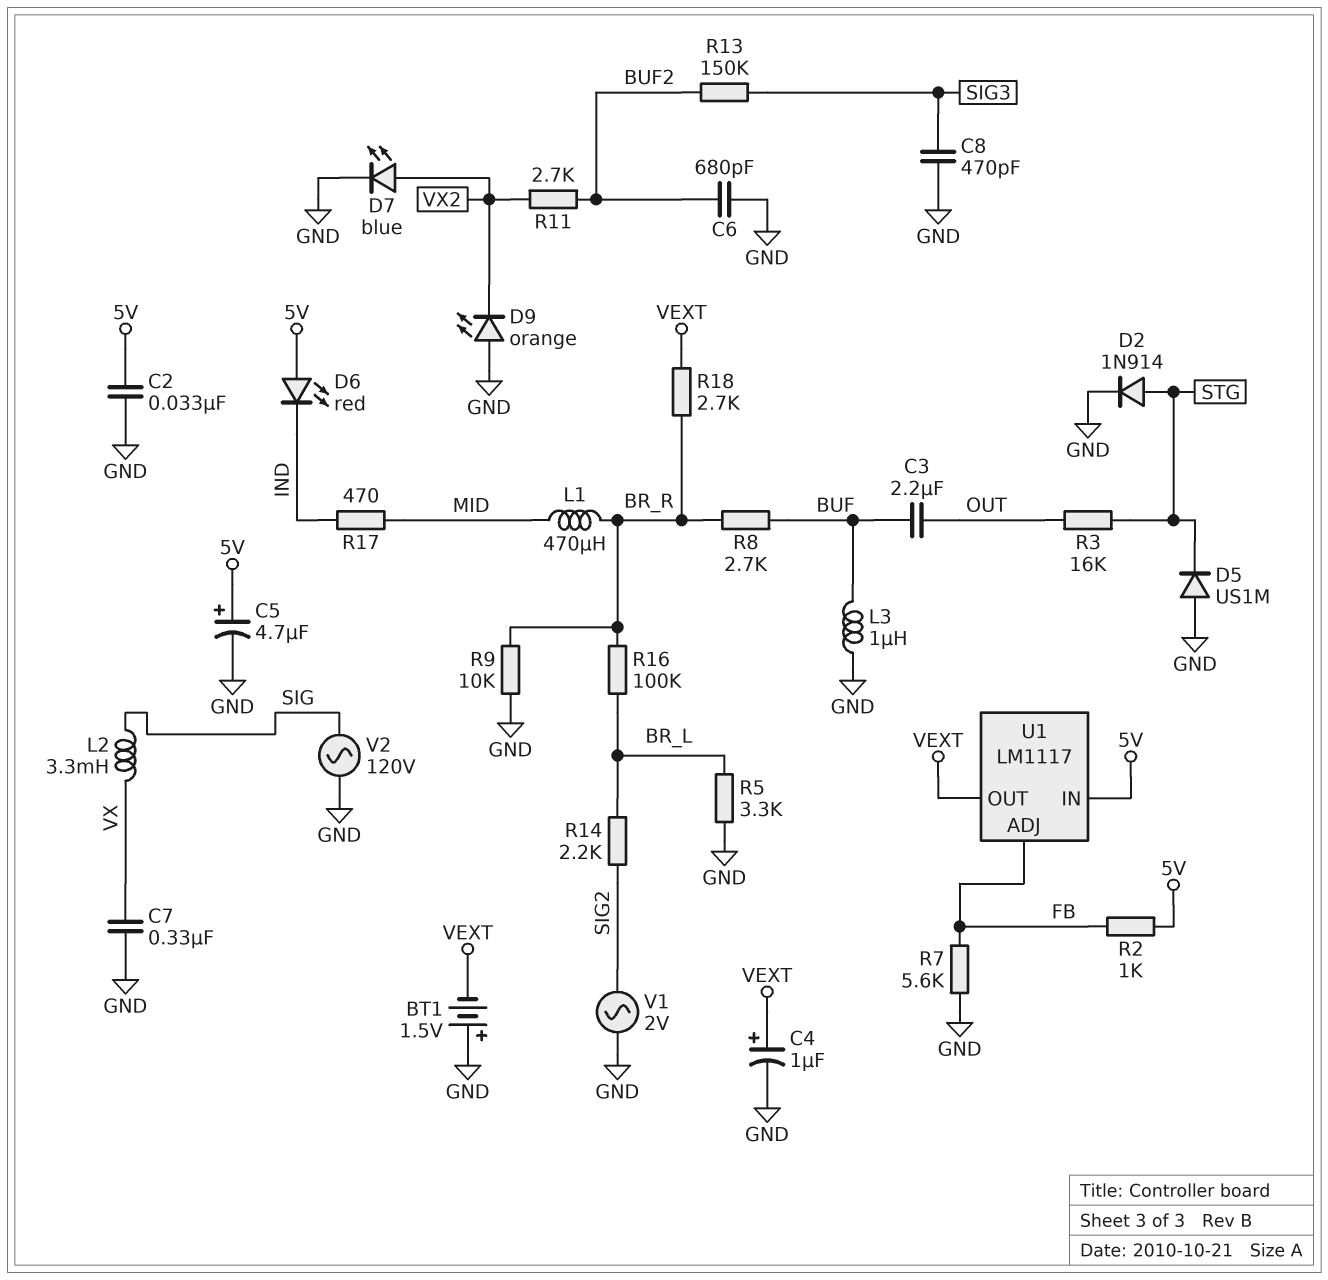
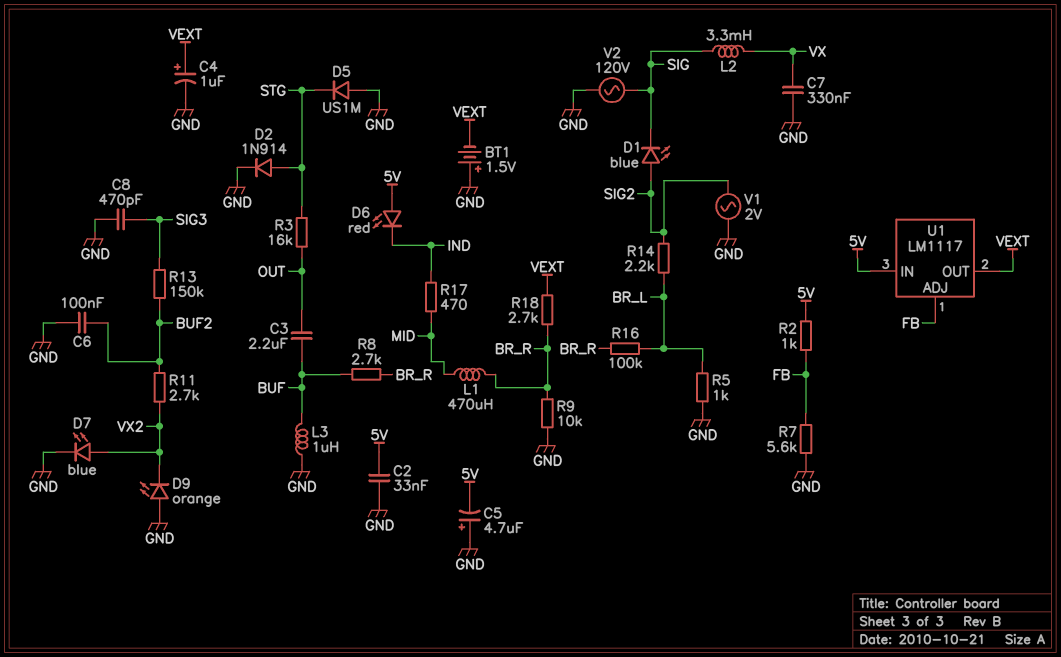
C5: 4.7uF (plus 5V, minus GND) -> 4.7uF (plus GND, minus 5V)
C6: 680pF (BUF2, GND) -> 100nF (BUF2, GND)
D1: none -> LED blue (A SIG2, K SIG)
R5: 3.3k (BR_L, GND) -> 1k (BR_L, GND)

